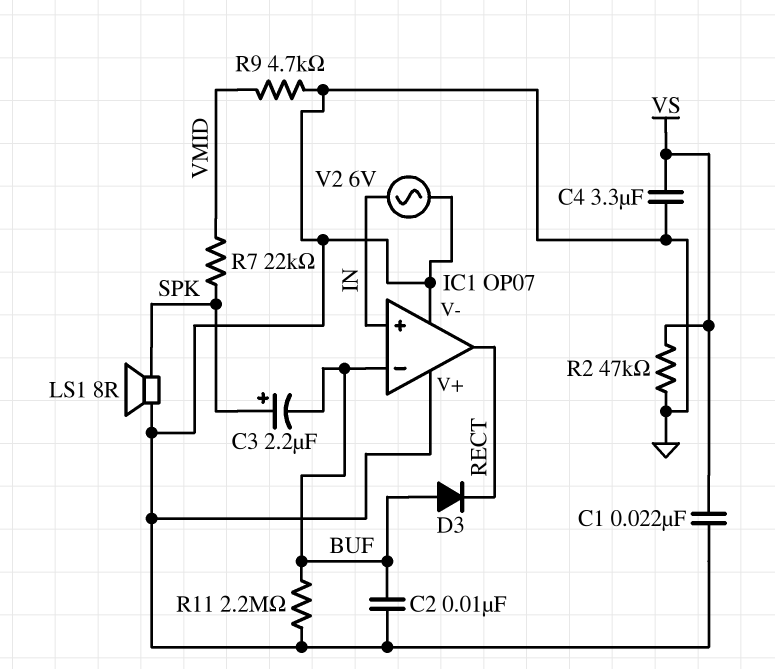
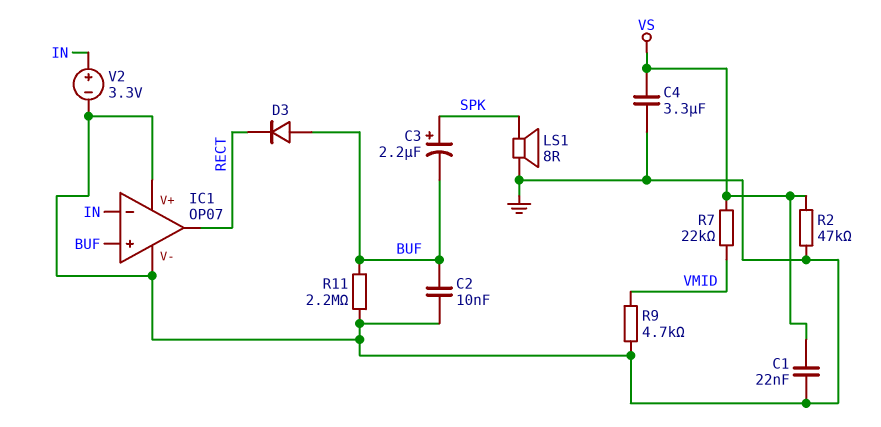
IC1 pin in+: IN -> BUF
IC1 pin in-: BUF -> IN
R7: 22k (SPK, VMID) -> 22k (VMID, VS)
V2: AC 6V (GND, IN) -> 3.3V (plus IN, minus GND)

